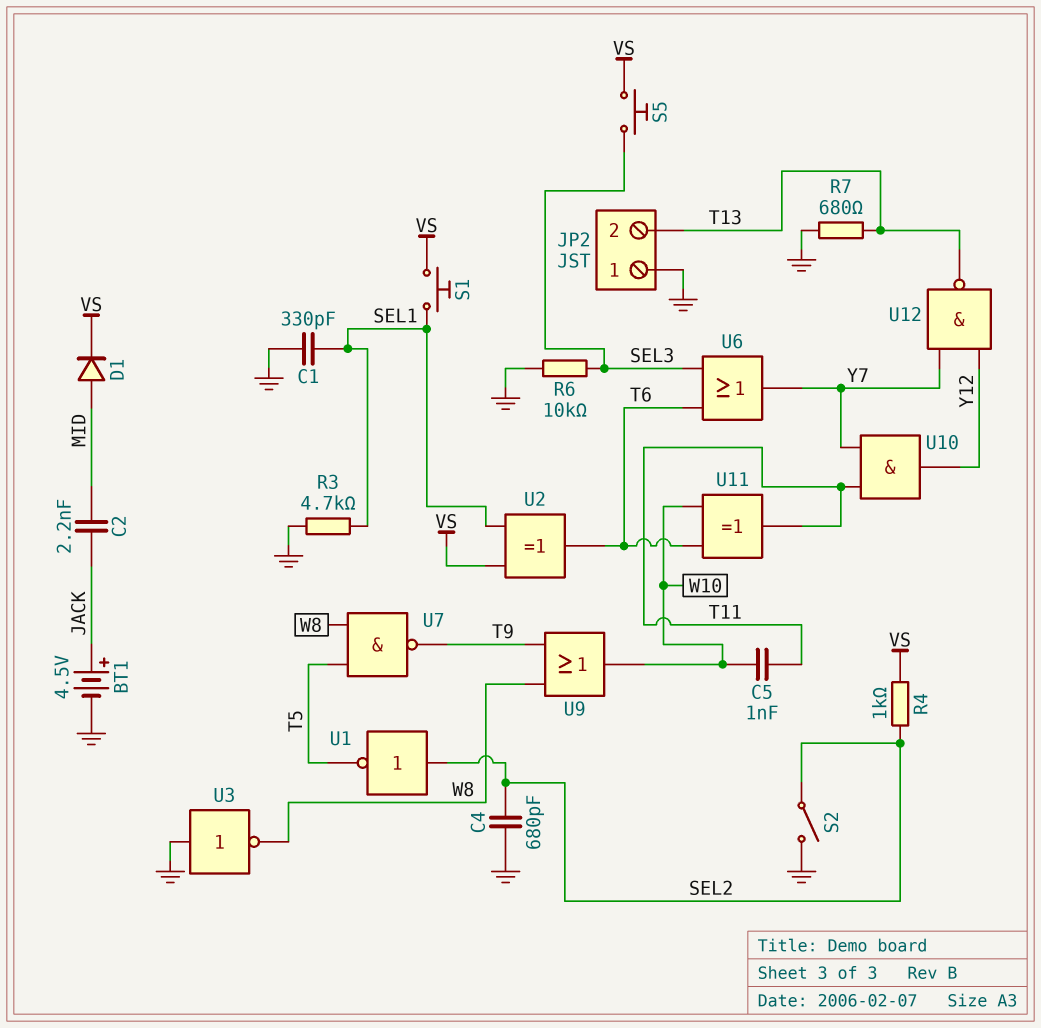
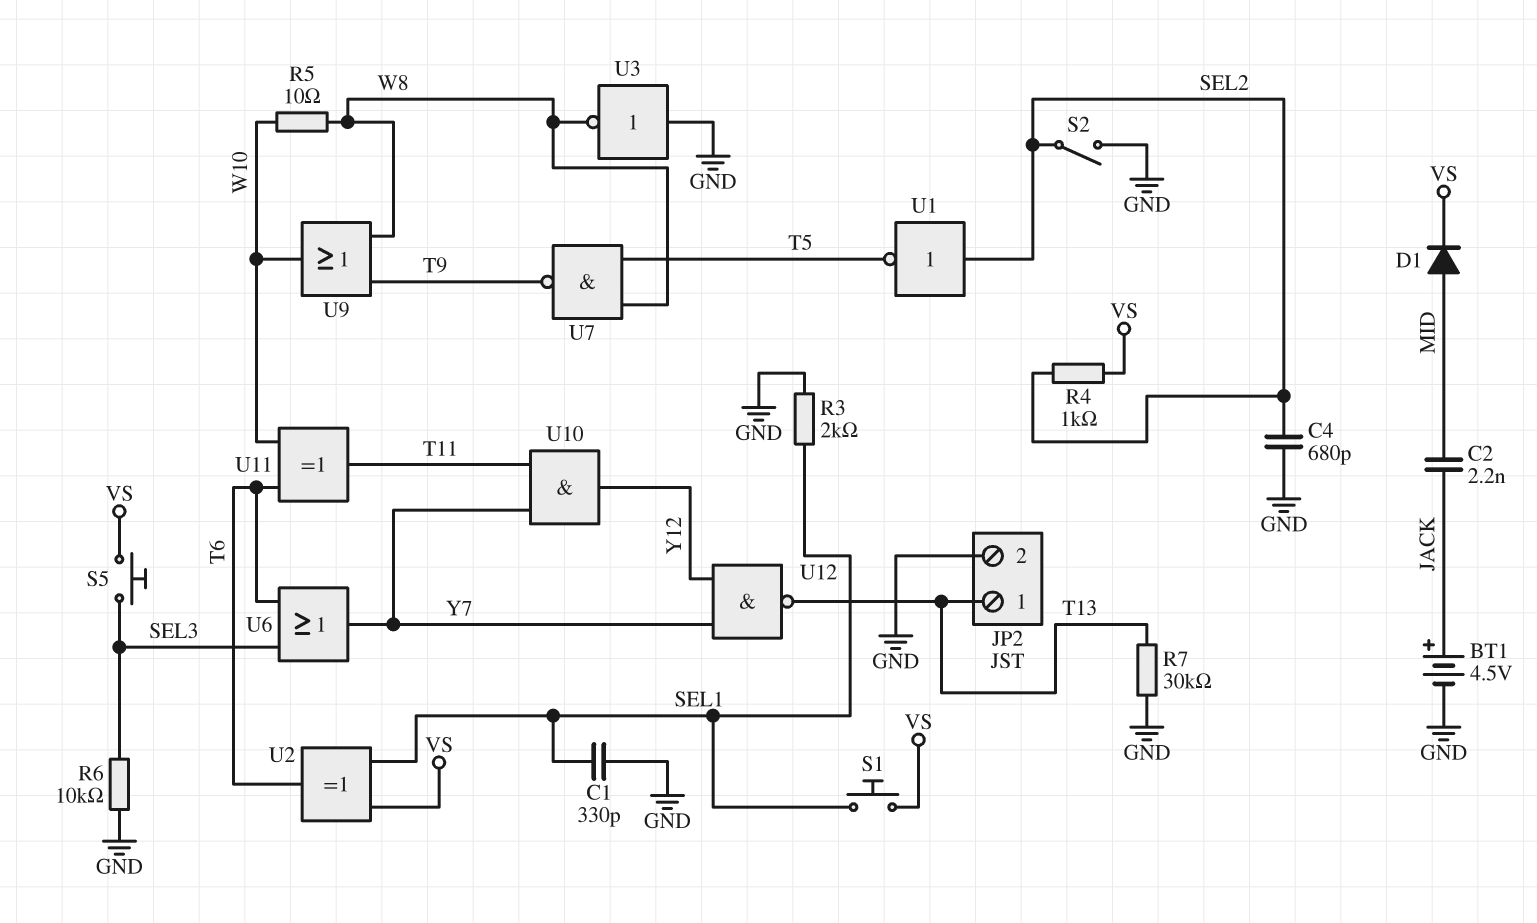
C5: 1nF (T11, W10) -> none
JP2 pin 1: GND -> T13
JP2 pin 2: T13 -> GND
R3: 4.7k (GND, SEL1) -> 2k (GND, SEL1)
R5: none -> 10 (W8, W10)
R7: 680 (GND, T13) -> 30k (GND, T13)

